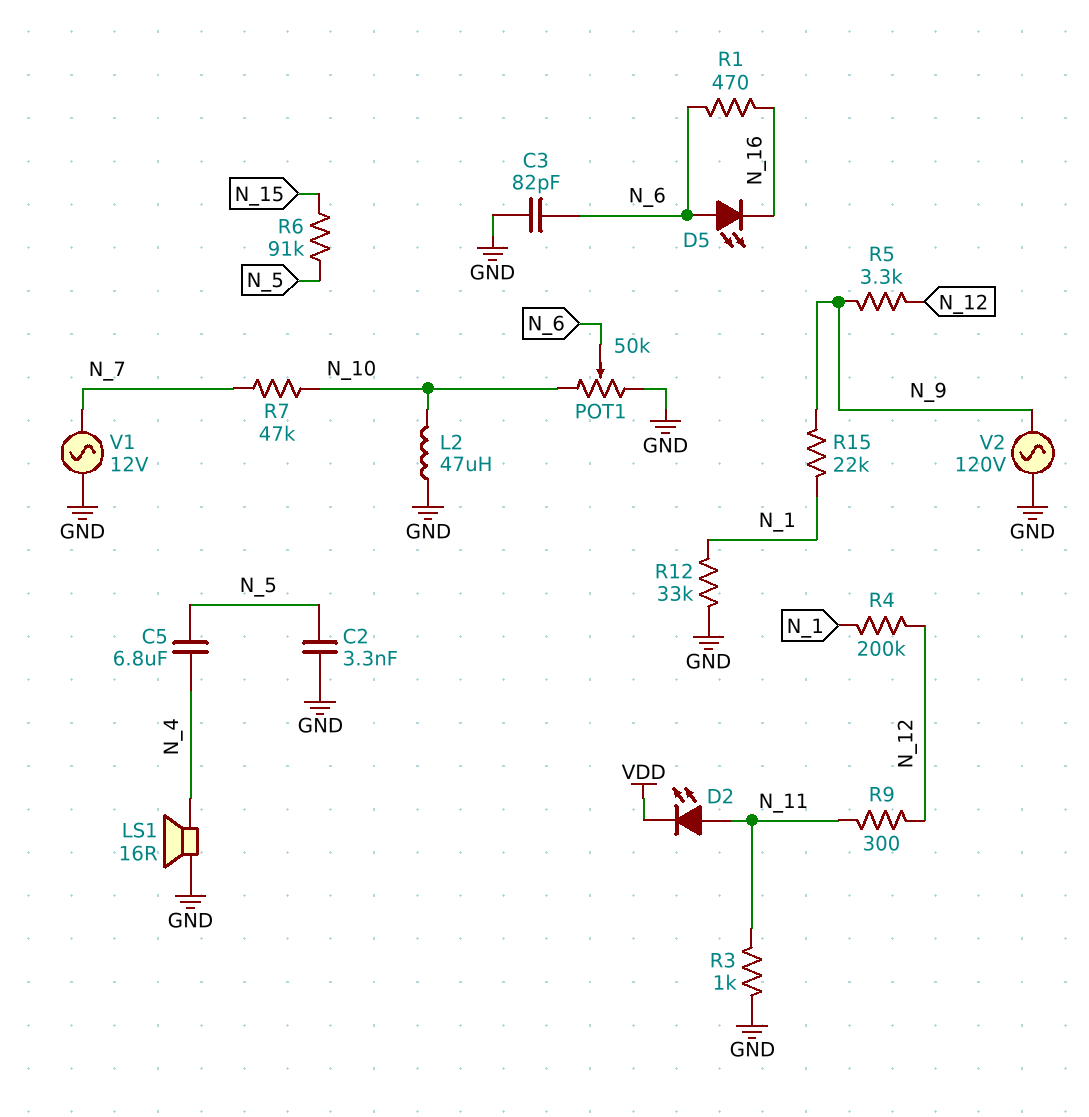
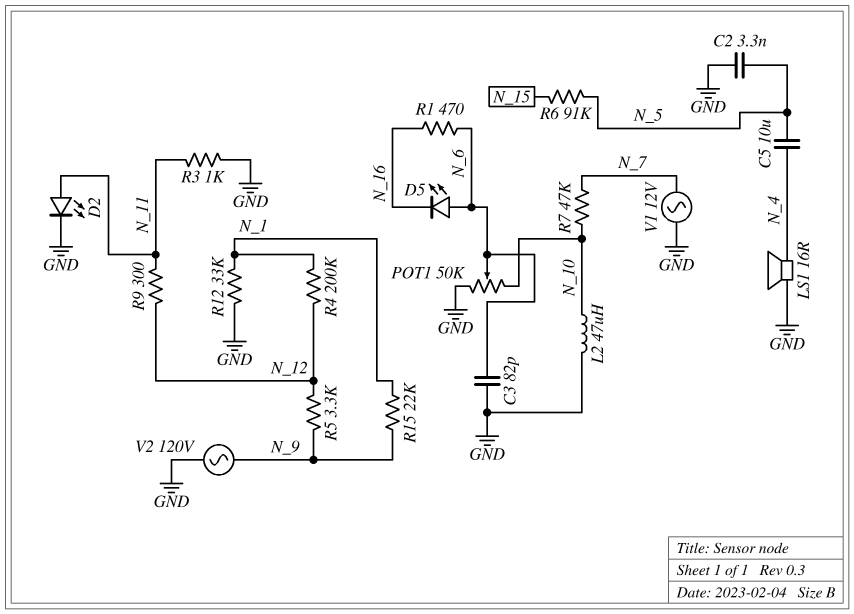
C5: 6.8uF (N_4, N_5) -> 10uF (N_4, N_5)
D2: LED (A N_11, K VDD) -> LED (A N_11, K GND)

